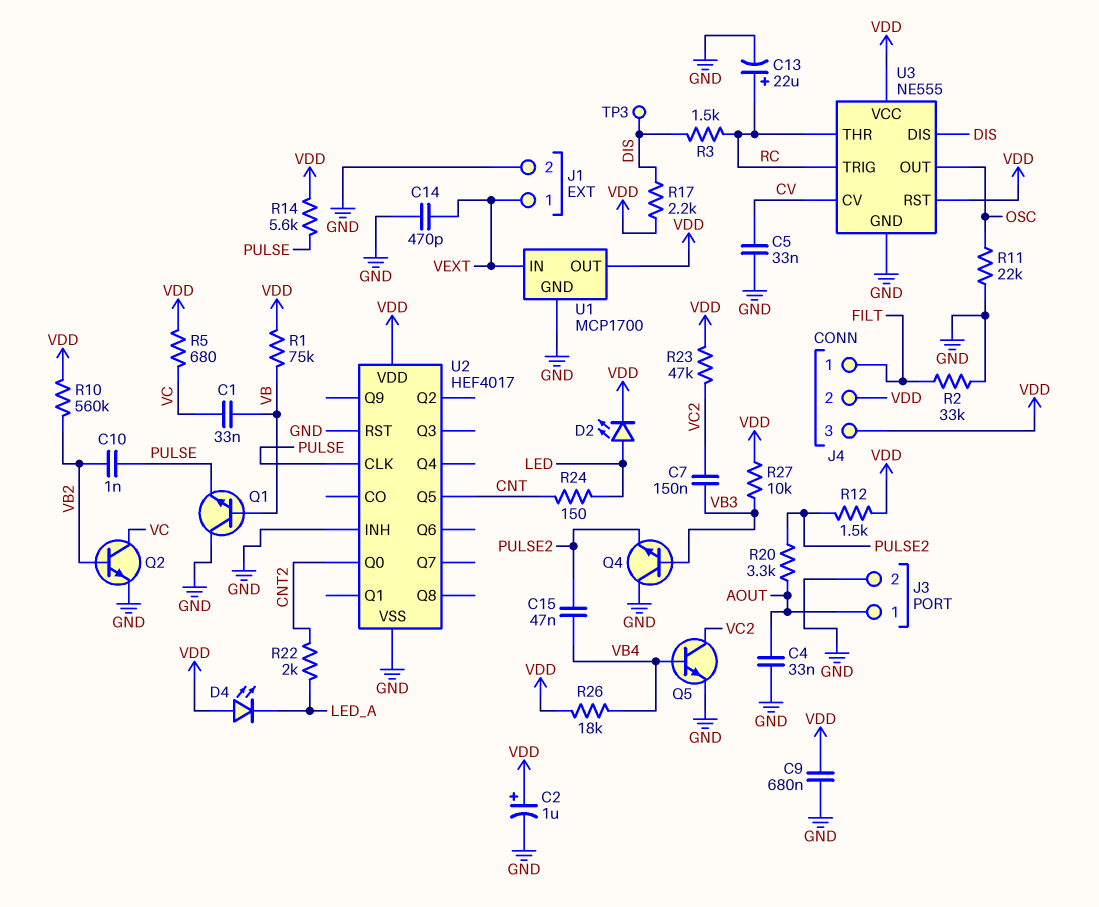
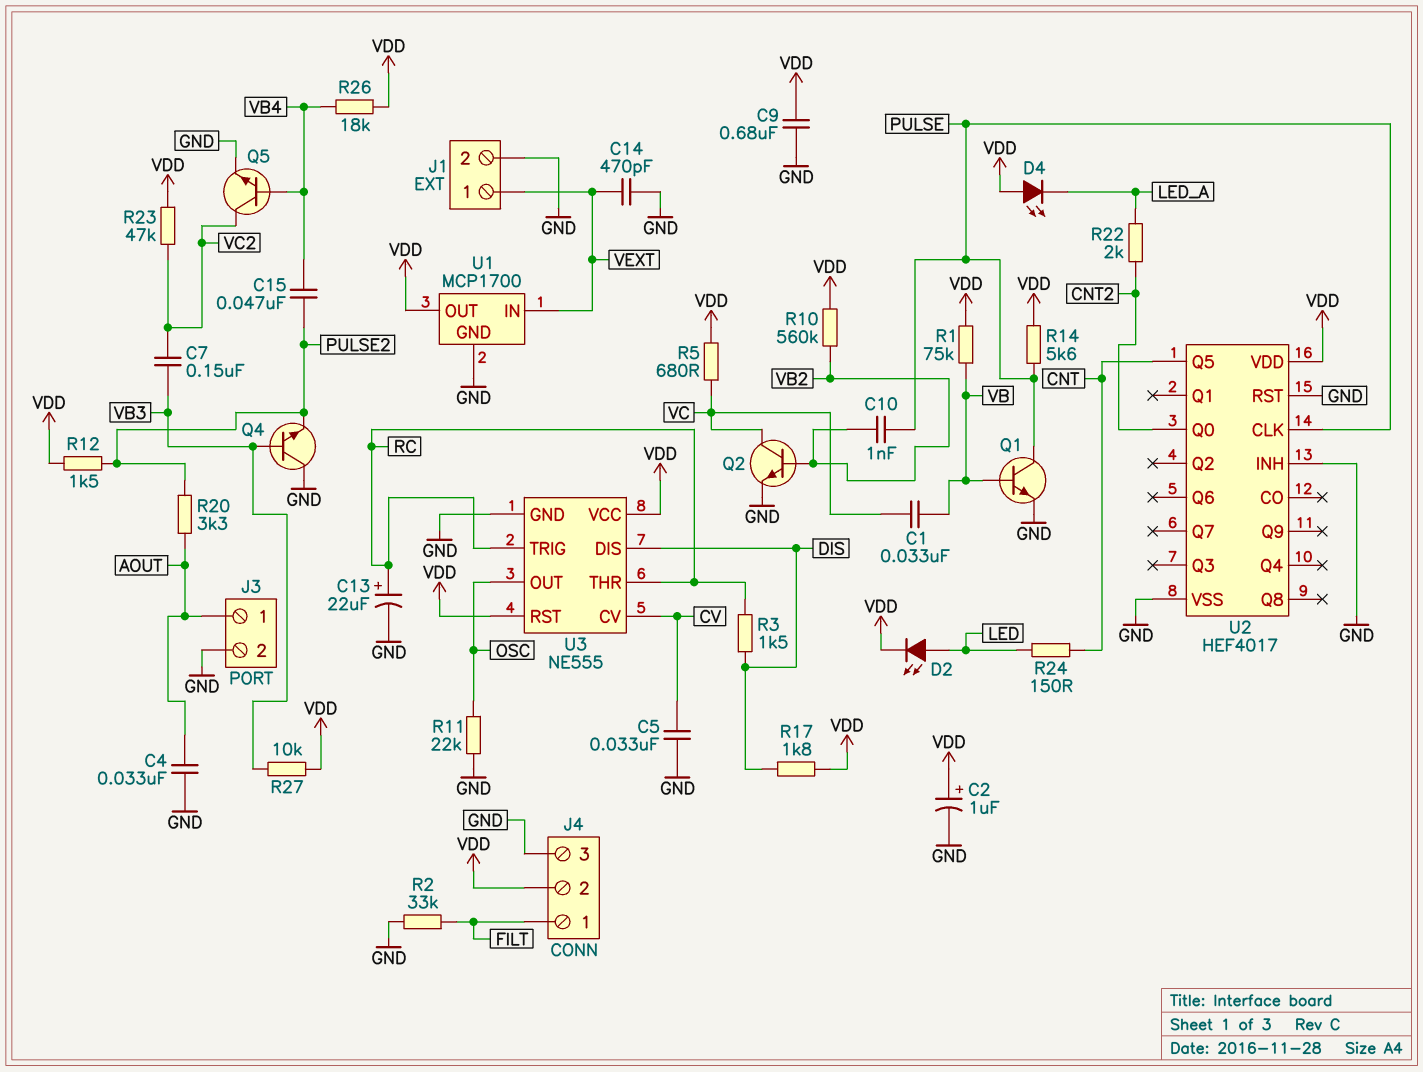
J4 pin 3: VDD -> GND
Q1: NPN (B VB, C GND, E PULSE) -> NPN (B VB, C PULSE, E GND)
R17: 2.2k (DIS, VDD) -> 1.8k (DIS, VDD)
TP3: test point (DIS) -> none

